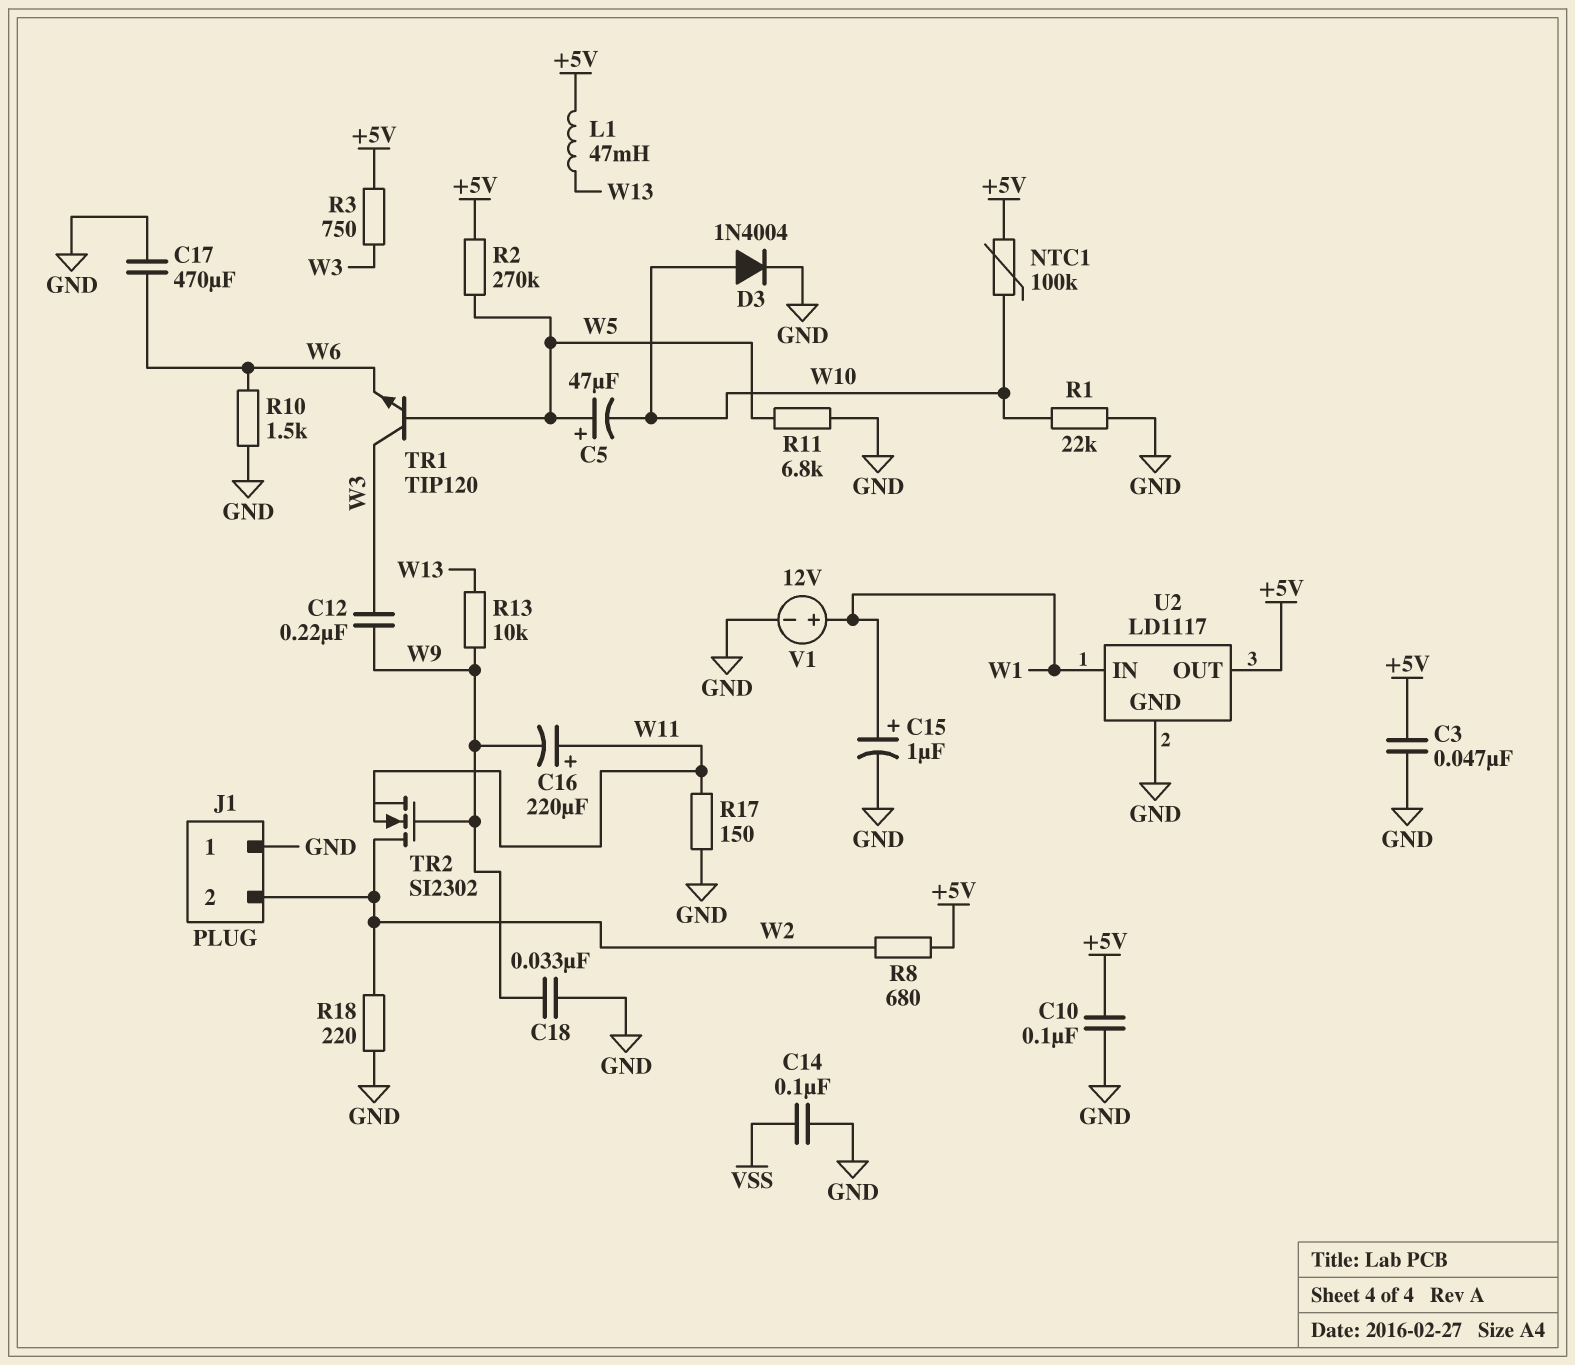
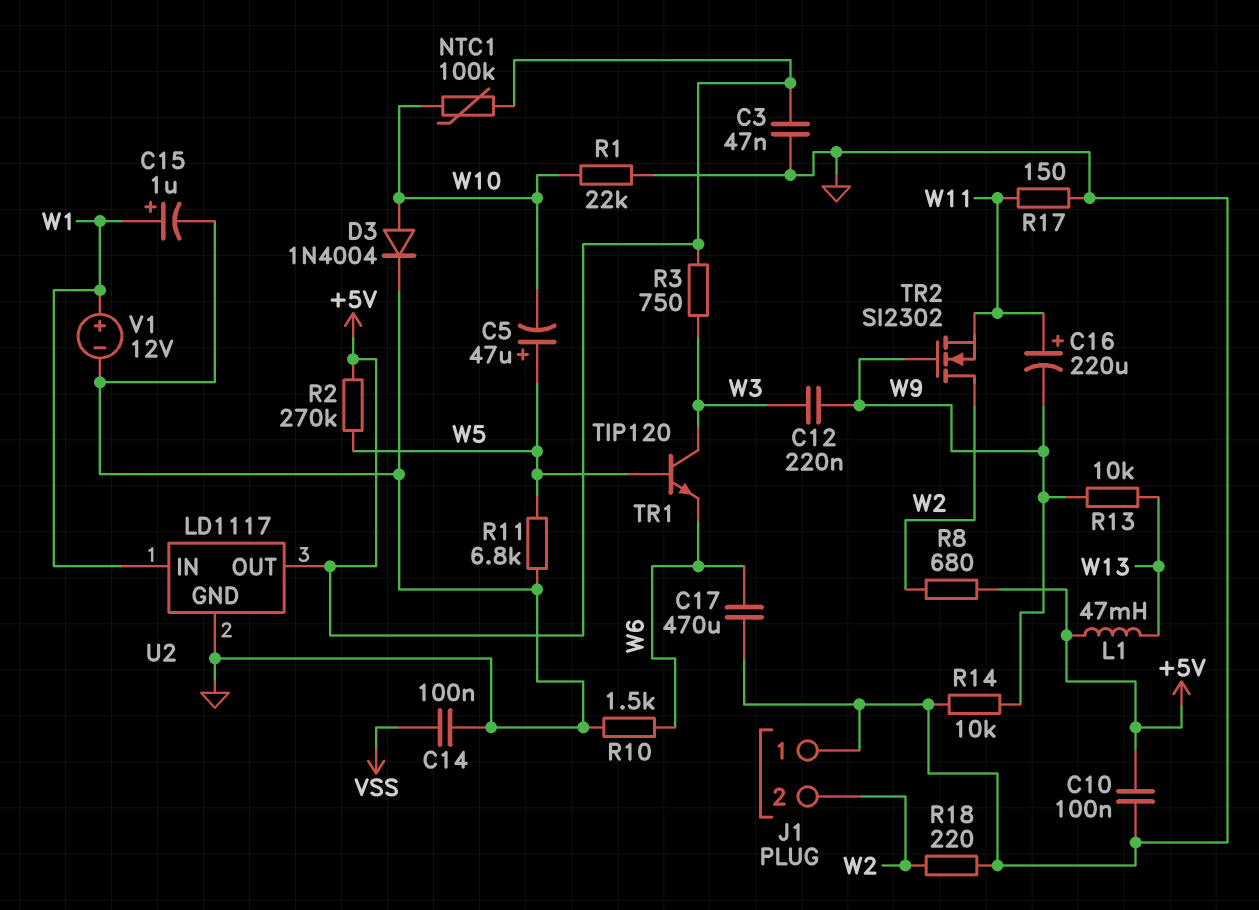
C18: 33nF (GND, W9) -> none
R14: none -> 10k (GND, W9)

